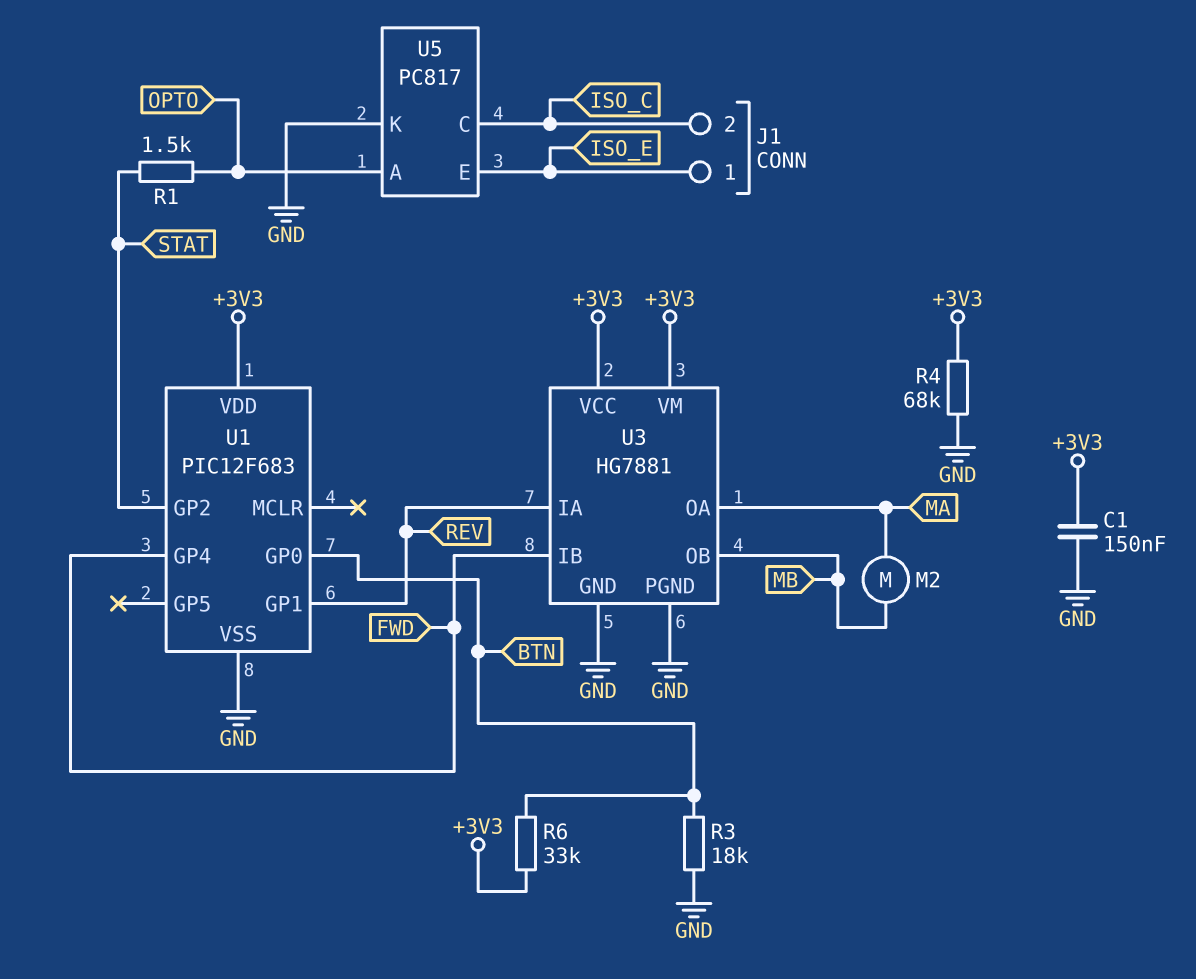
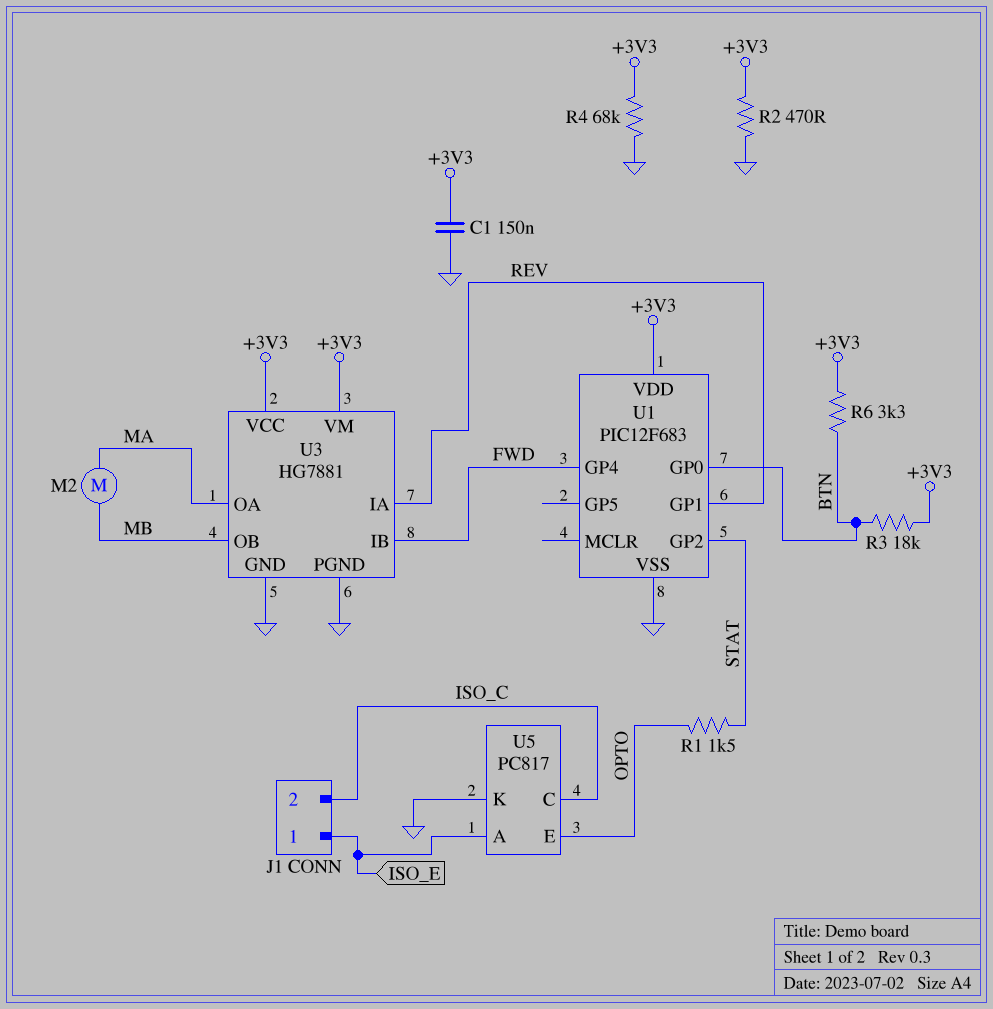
R2: none -> 470 (+3V3, GND)
R3: 18k (BTN, GND) -> 18k (+3V3, BTN)
R6: 33k (+3V3, BTN) -> 3.3k (+3V3, BTN)
U5 pin A: OPTO -> ISO_E
U5 pin E: ISO_E -> OPTO

